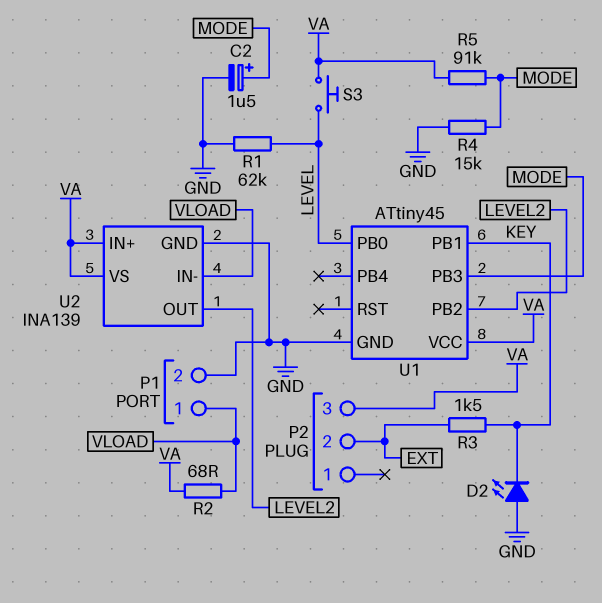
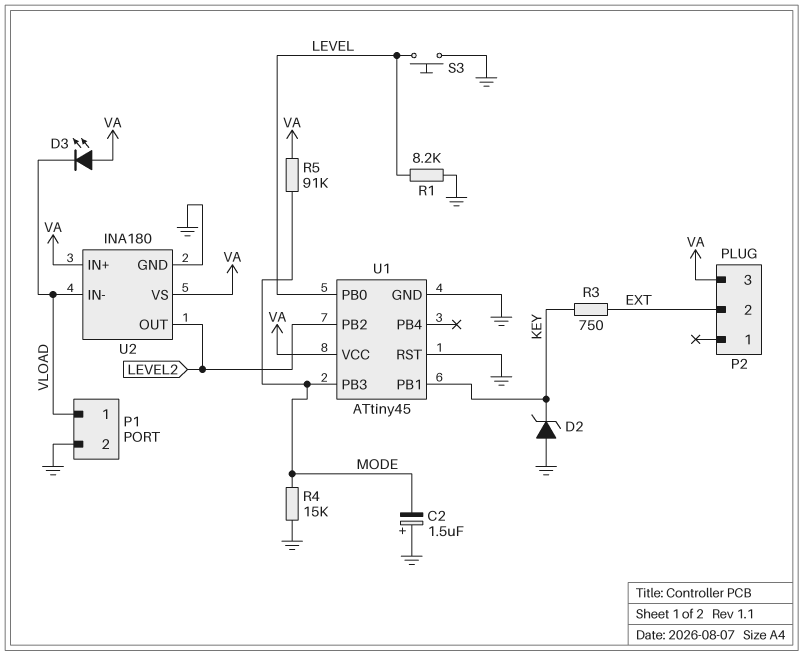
C2: 1.5uF (plus MODE, minus GND) -> 1.5uF (plus GND, minus MODE)
D2: LED (A GND, K KEY) -> zener (A GND, K KEY)
D3: none -> LED (A VA, K VLOAD)
R1: 62k (GND, LEVEL) -> 8.2k (GND, LEVEL)
R2: 68 (VA, VLOAD) -> none
R3: 1.5k (EXT, KEY) -> 750 (EXT, KEY)
S3: button (LEVEL, VA) -> button (GND, LEVEL)
U1 pin RST: none -> GND
U2: INA139 -> INA180

